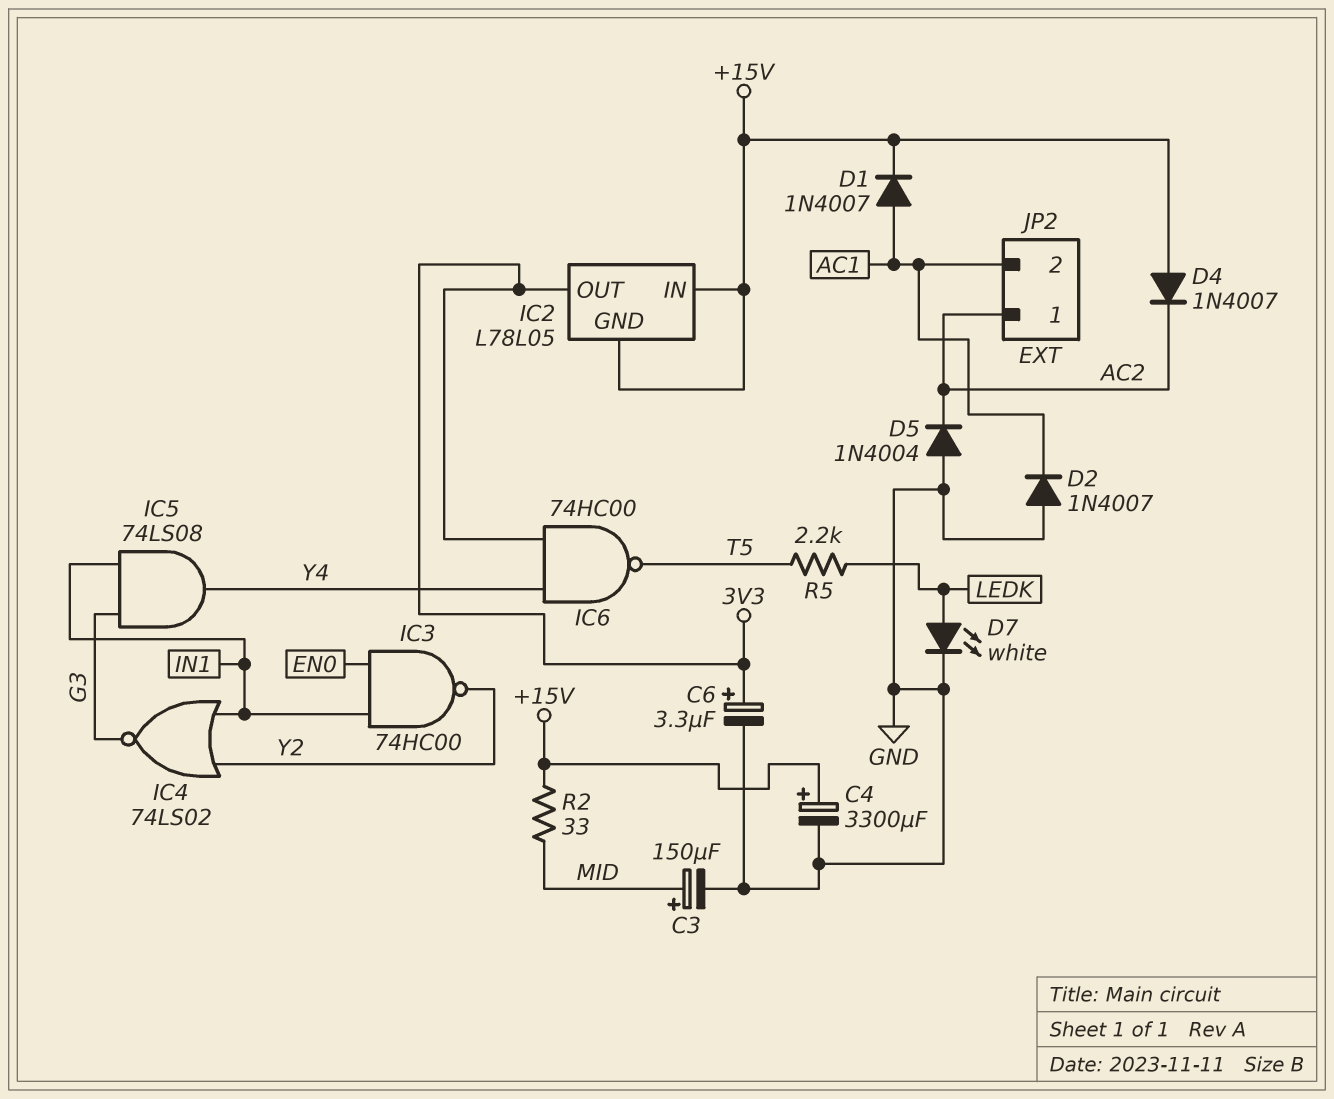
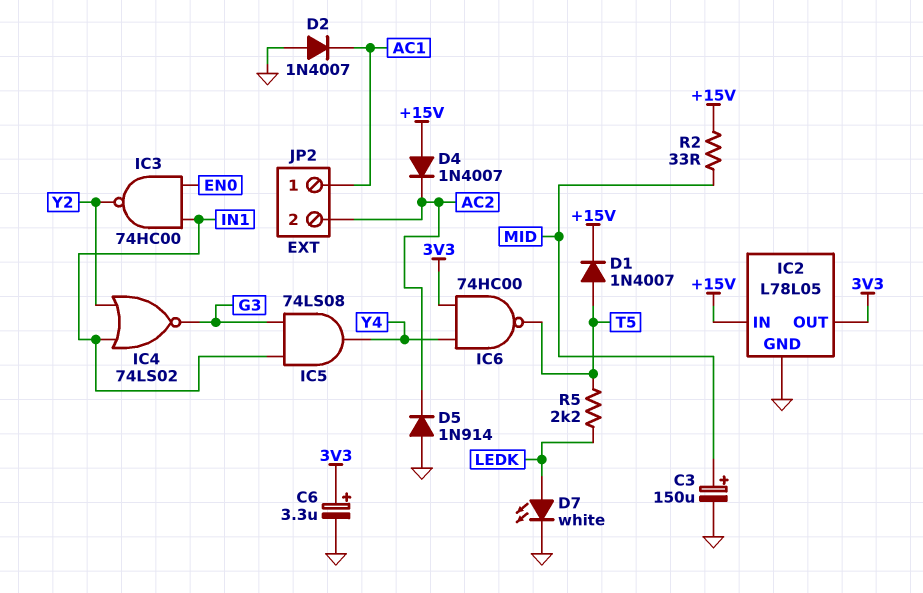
C4: 3300uF (plus +15V, minus GND) -> none
D1: diode 1N4007 (A AC1, K +15V) -> diode 1N4007 (A T5, K +15V)
D5: diode 1N4004 (A GND, K AC2) -> diode 1N914 (A GND, K AC2)
IC2 pin GND: +15V -> GND
JP2 pin 1: AC2 -> AC1
JP2 pin 2: AC1 -> AC2

